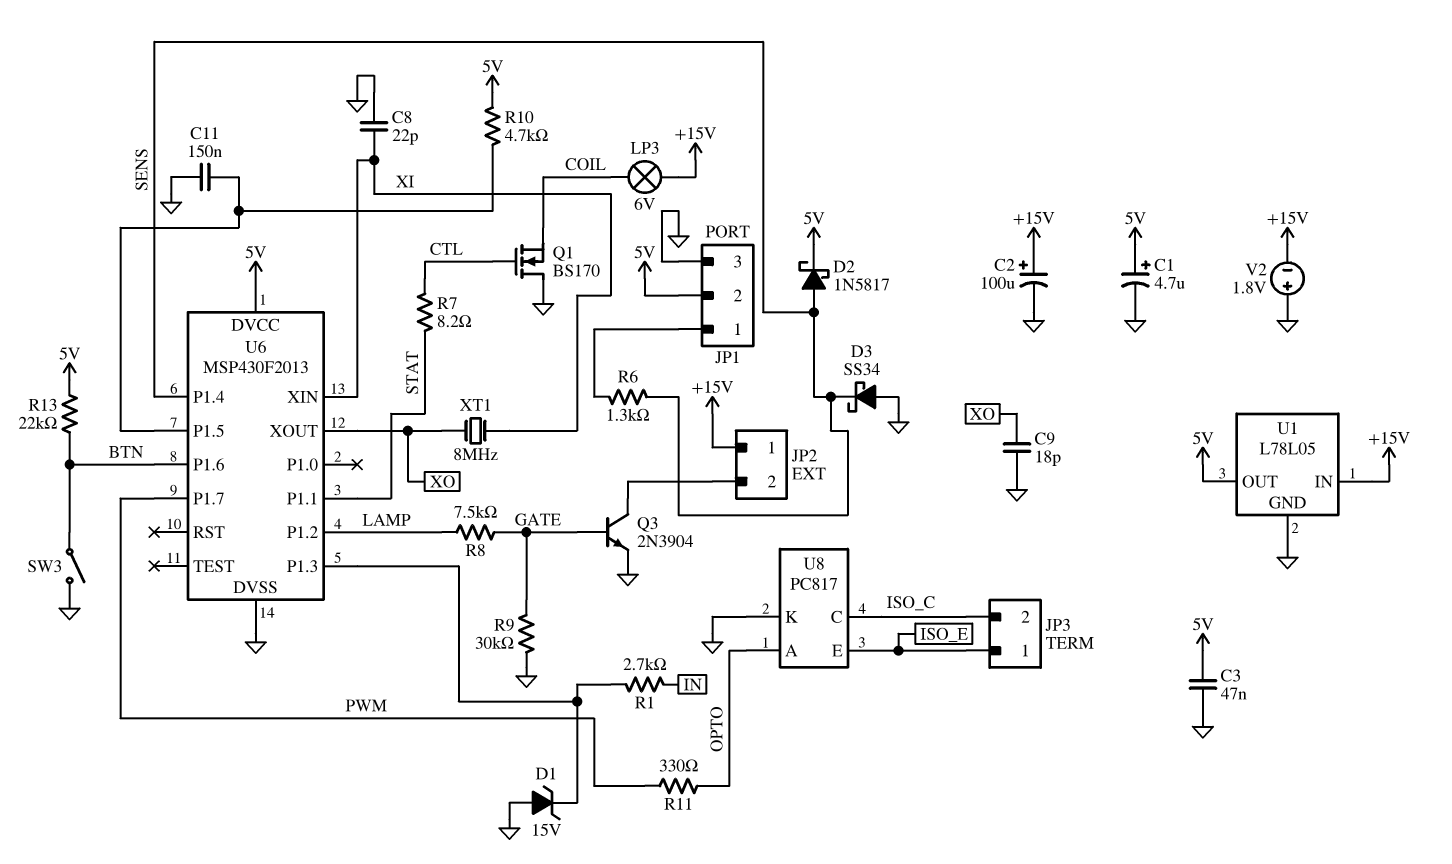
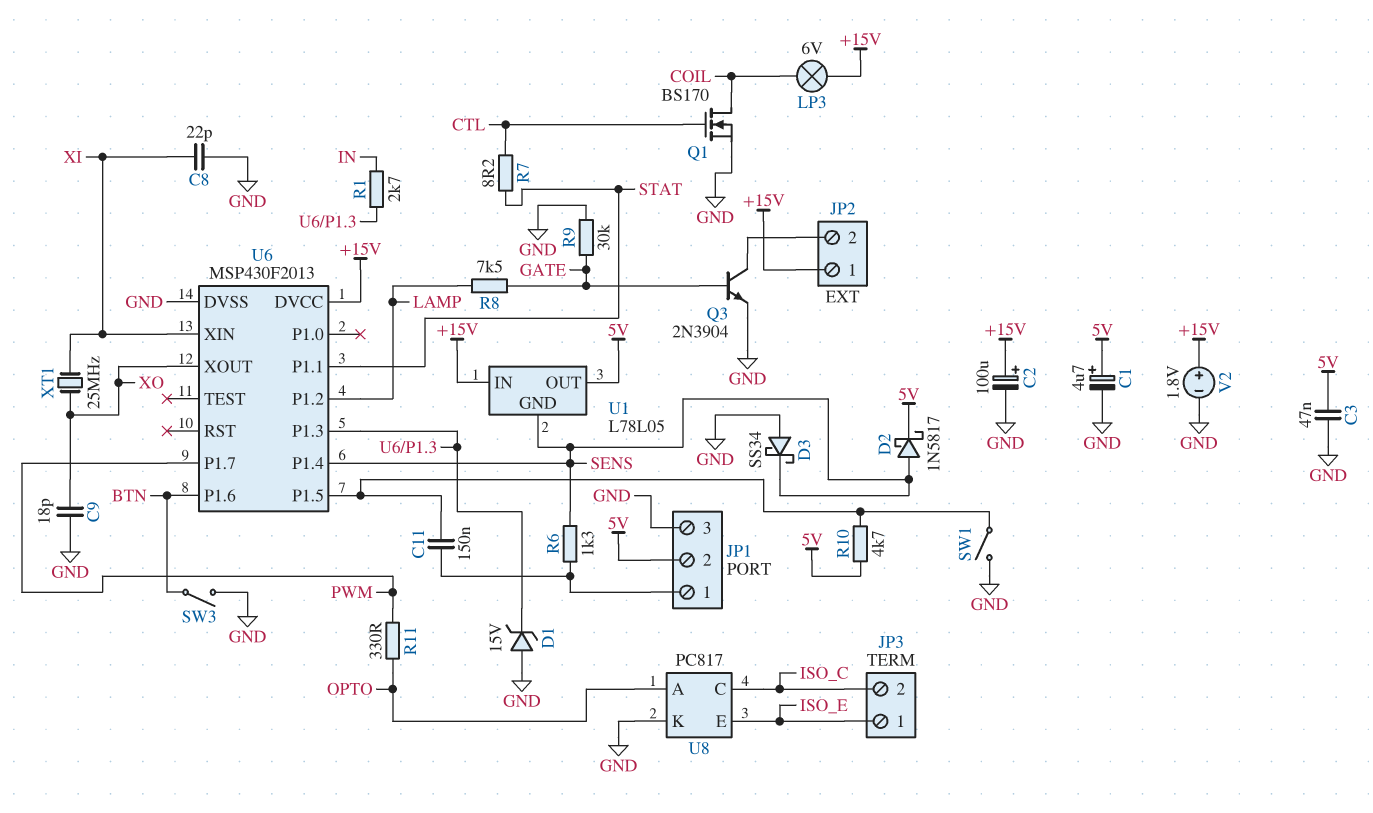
C11: 150nF (GND, U6/P1.5) -> 150nF (JP1/1, U6/P1.5)
Q1: NMOS BS170 (G CTL, D GND, S COIL) -> NMOS BS170 (G CTL, D COIL, S GND)
R13: 22k (5V, BTN) -> none
SW1: none -> switch (GND, U6/P1.5)
U1 pin GND: GND -> SENS
U6 pin DVCC: 5V -> +15V
V2: 1.8V (plus GND, minus +15V) -> 1.8V (plus +15V, minus GND)
XT1: 8MHz (XI, XO) -> 25MHz (XI, XO)

